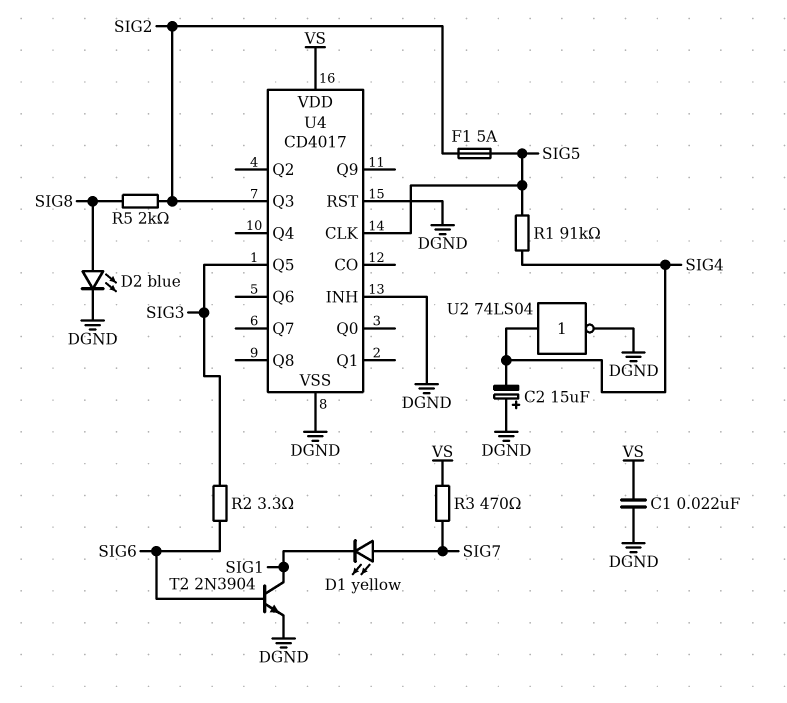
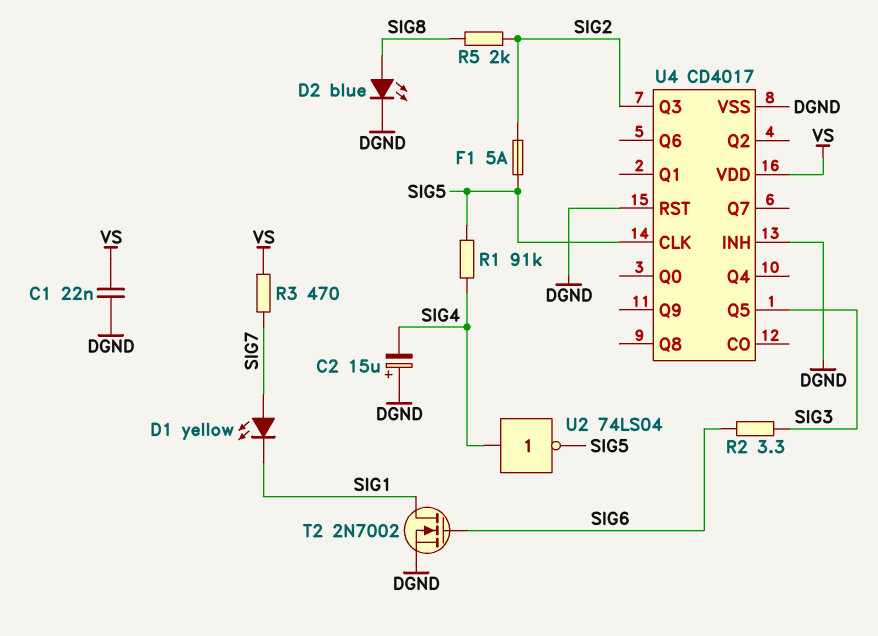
T2: NPN 2N3904 (B SIG6, C SIG1, E DGND) -> NMOS 2N7002 (G SIG6, D SIG1, S DGND)
U2: NOT 74LS04 (in SIG4, out DGND) -> NOT 74LS04 (in SIG4, out SIG5)

